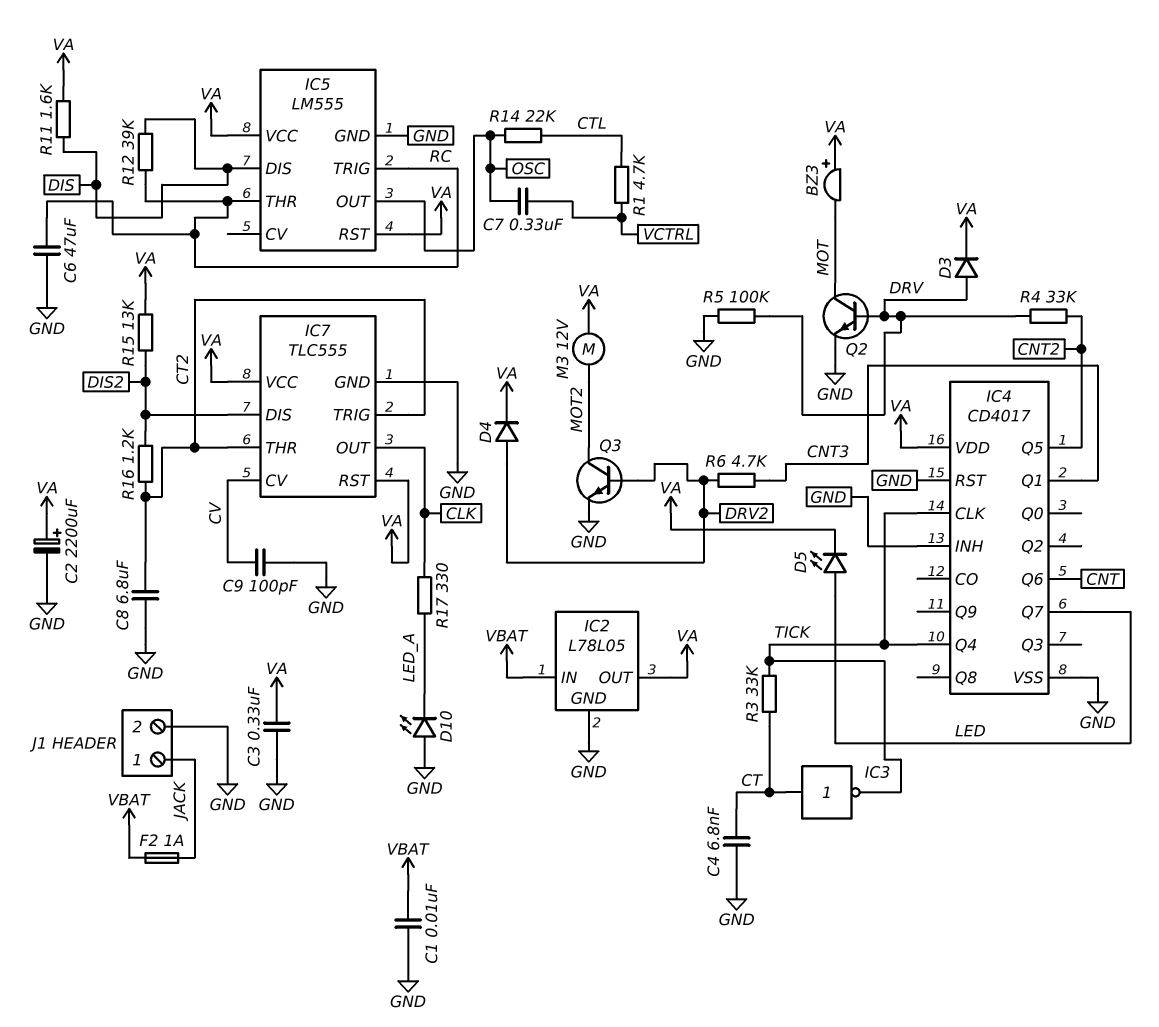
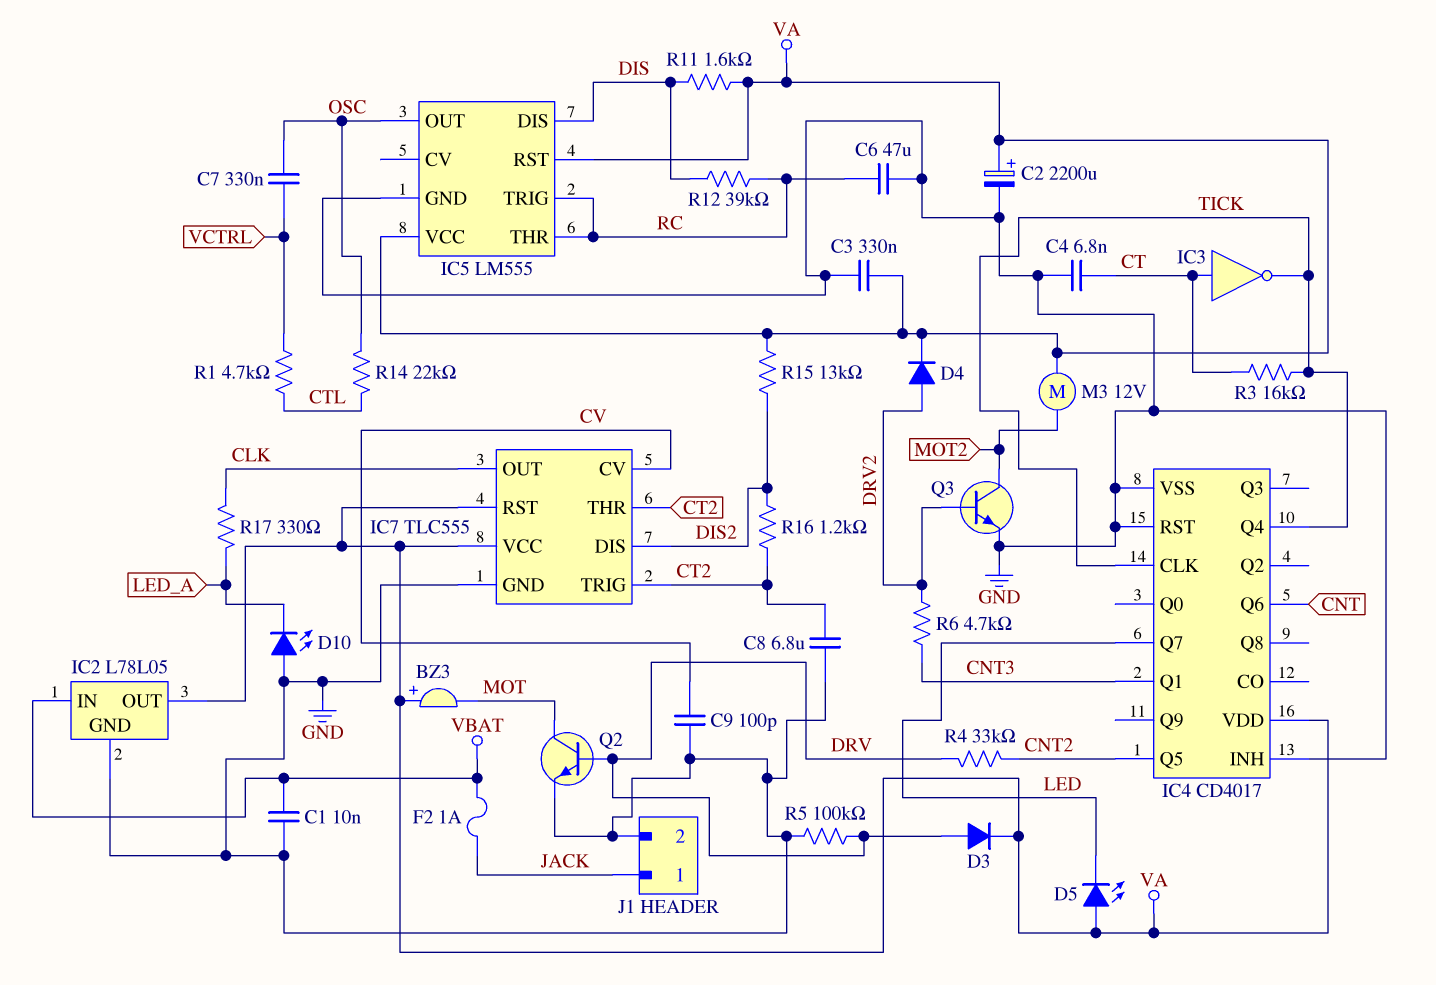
D5: LED (A LED, K VA) -> LED (A VA, K LED)
R3: 33k (CT, TICK) -> 16k (CT, TICK)

